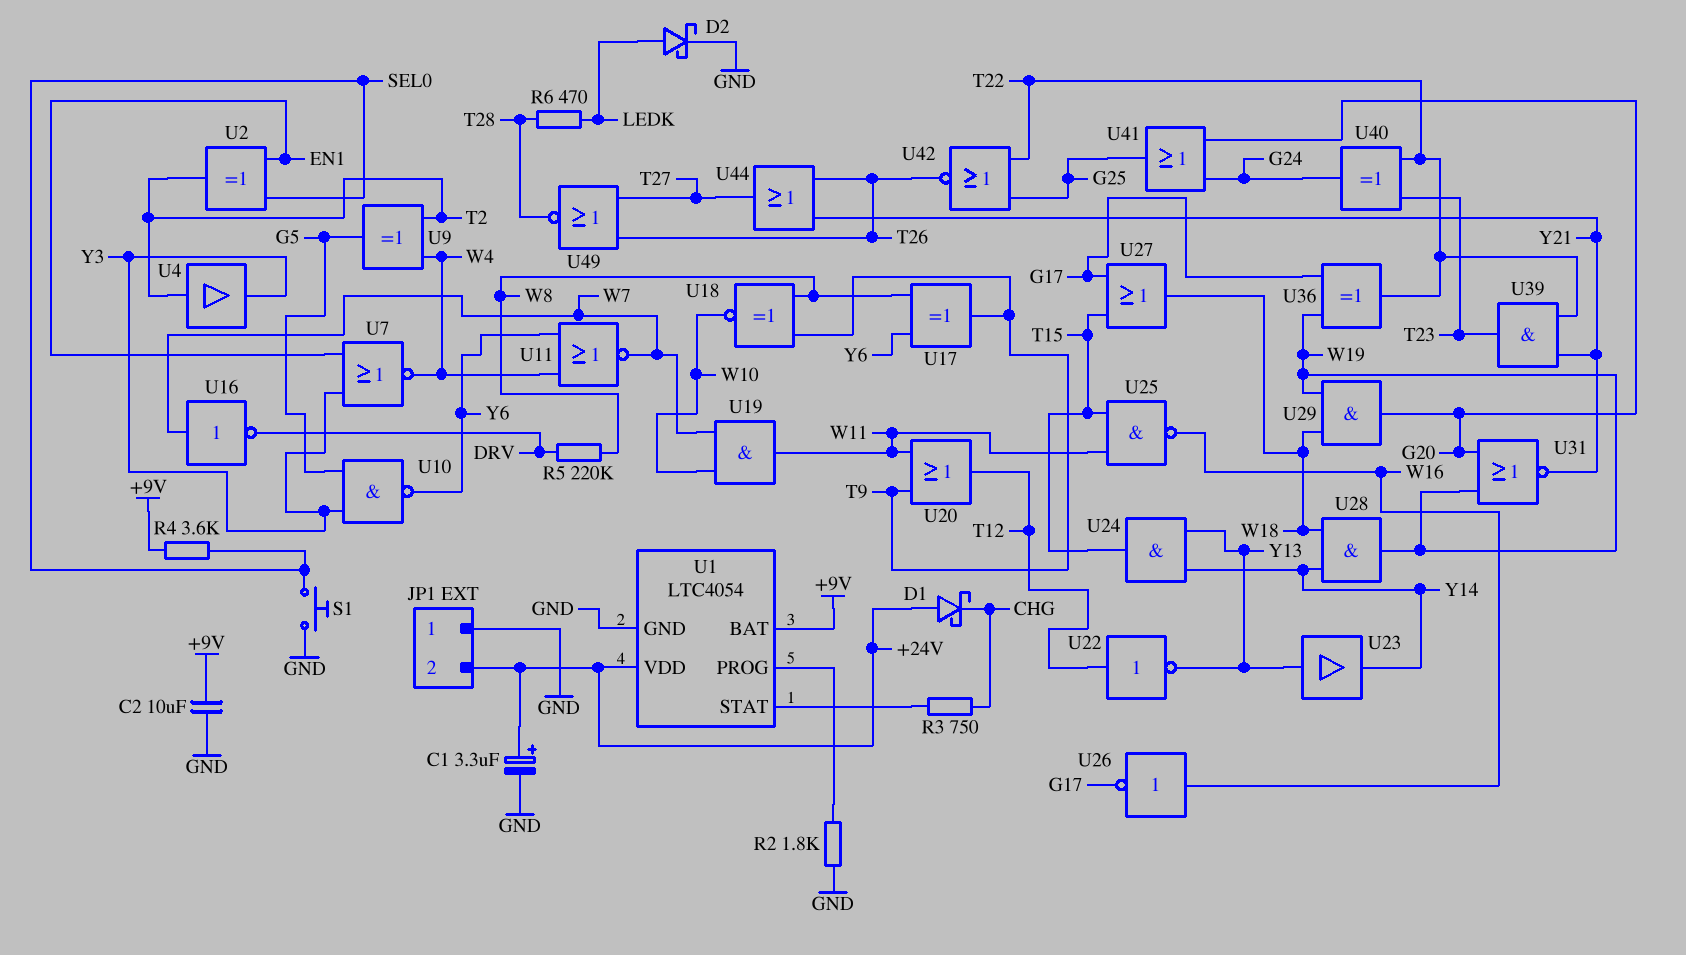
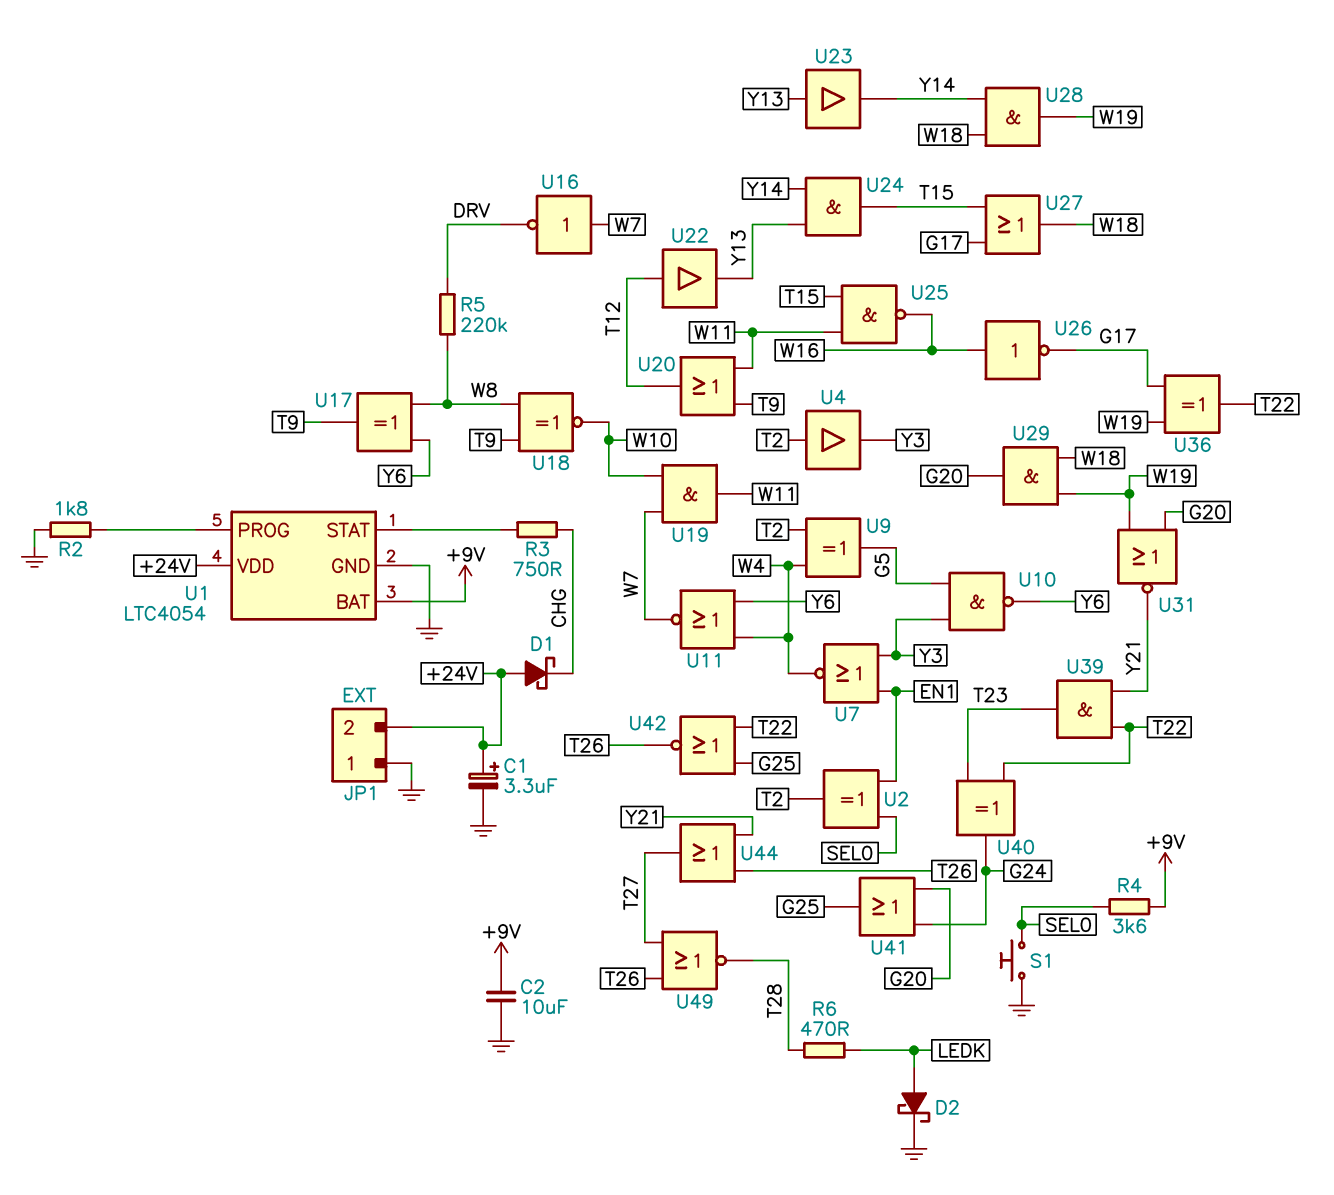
U22: NOT (in T12, out Y13) -> buffer (in T12, out Y13)

